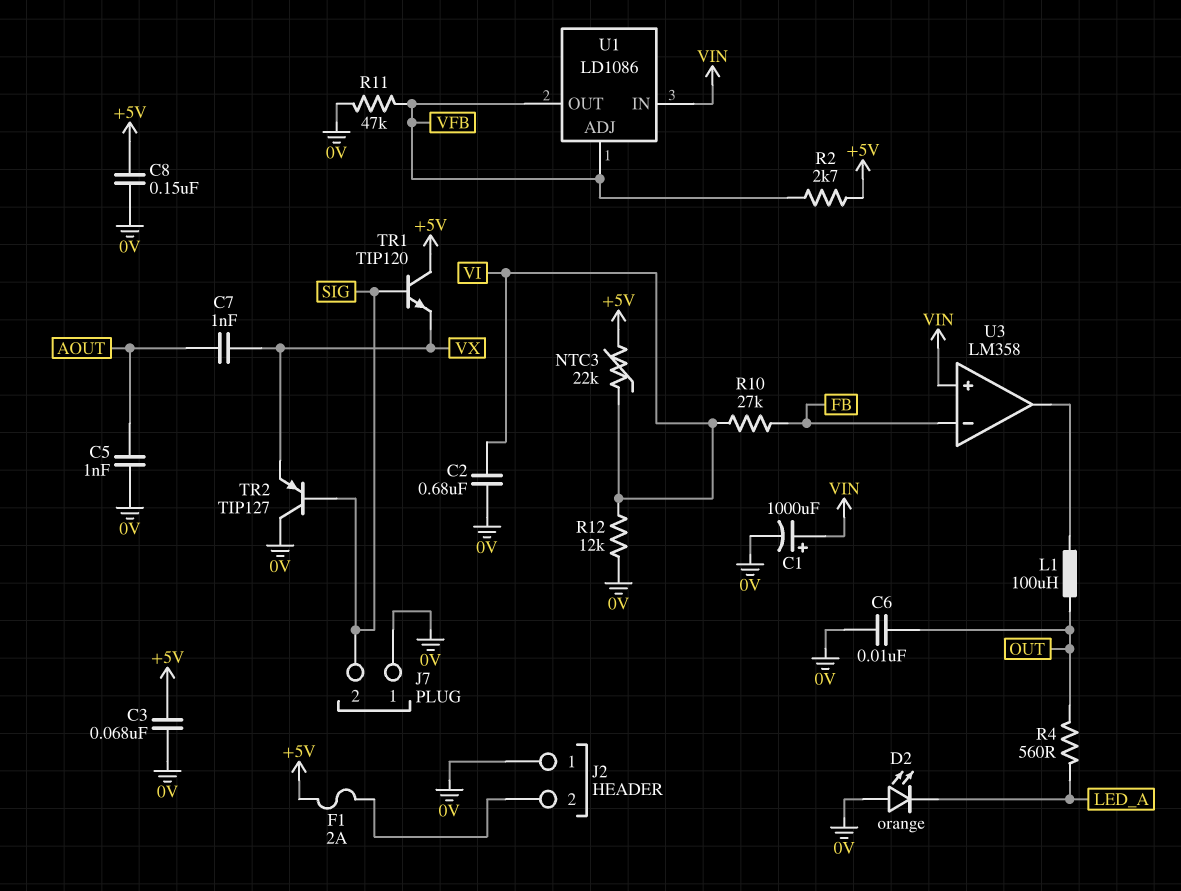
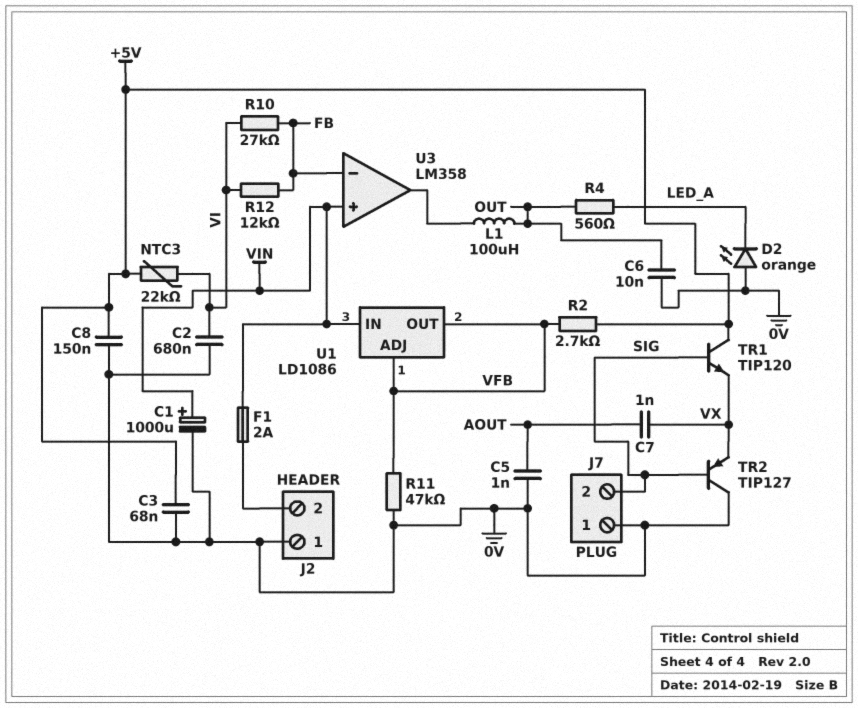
F1: 2A (+5V, J2/2) -> 2A (J2/2, VIN)
R12: 12k (0V, VI) -> 12k (FB, VI)

